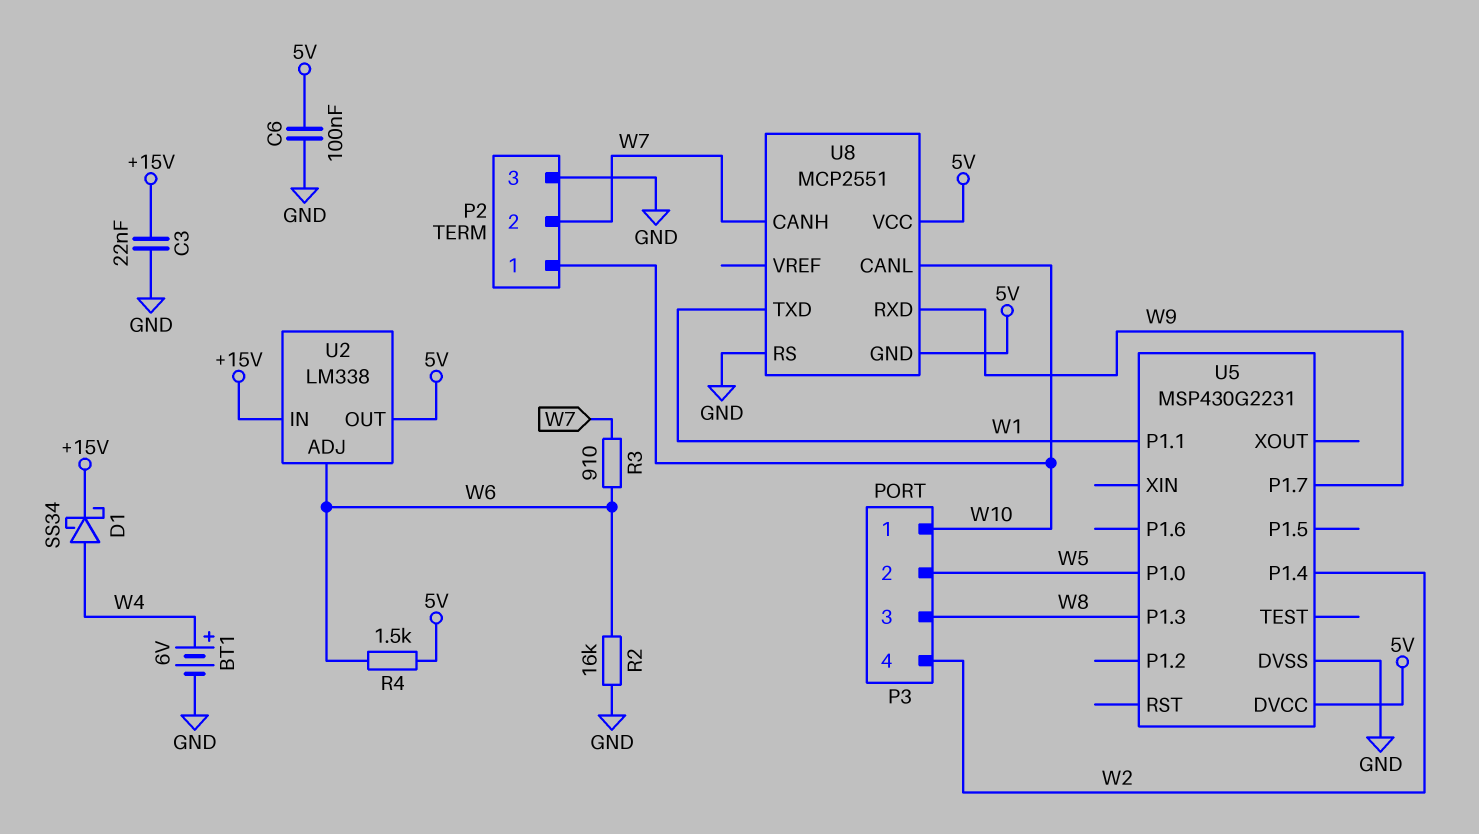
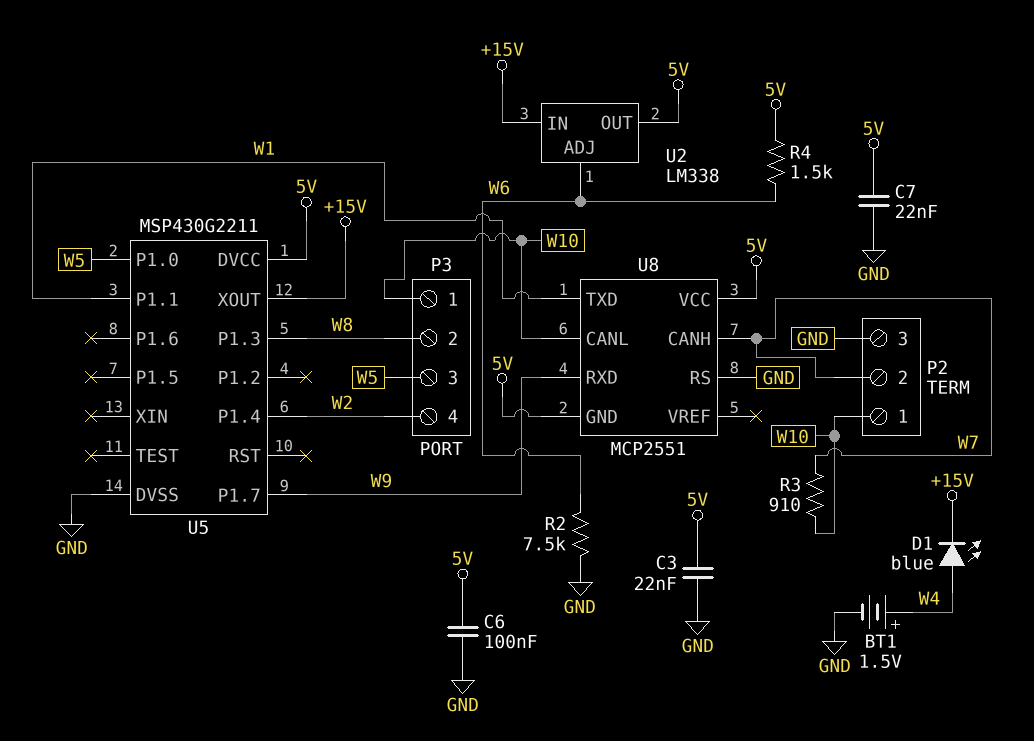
BT1: 6V (plus W4, minus GND) -> 1.5V (plus W4, minus GND)
C3: 22nF (+15V, GND) -> 22nF (5V, GND)
C7: none -> 22nF (5V, GND)
D1: schottky SS34 (A W4, K +15V) -> LED blue (A W4, K +15V)
P3 pin 2: W5 -> W8
P3 pin 3: W8 -> W5
R2: 16k (GND, W6) -> 7.5k (GND, W6)
R3: 910 (W6, W7) -> 910 (W7, W10)
U5: MSP430G2231 -> MSP430G2211
U5 pin XOUT: none -> +15V

